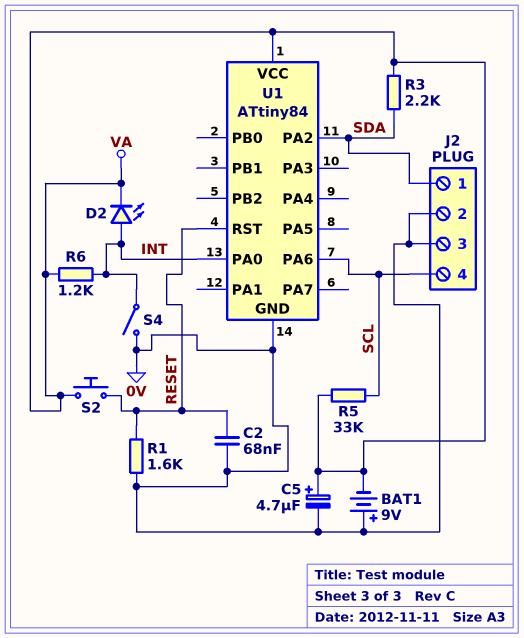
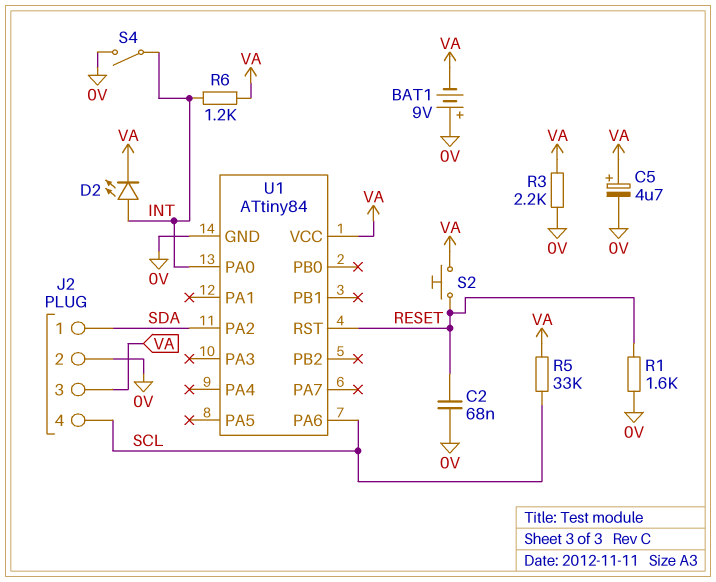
J2 pin 3: 0V -> VA
R3: 2.2k (SDA, VA) -> 2.2k (0V, VA)

